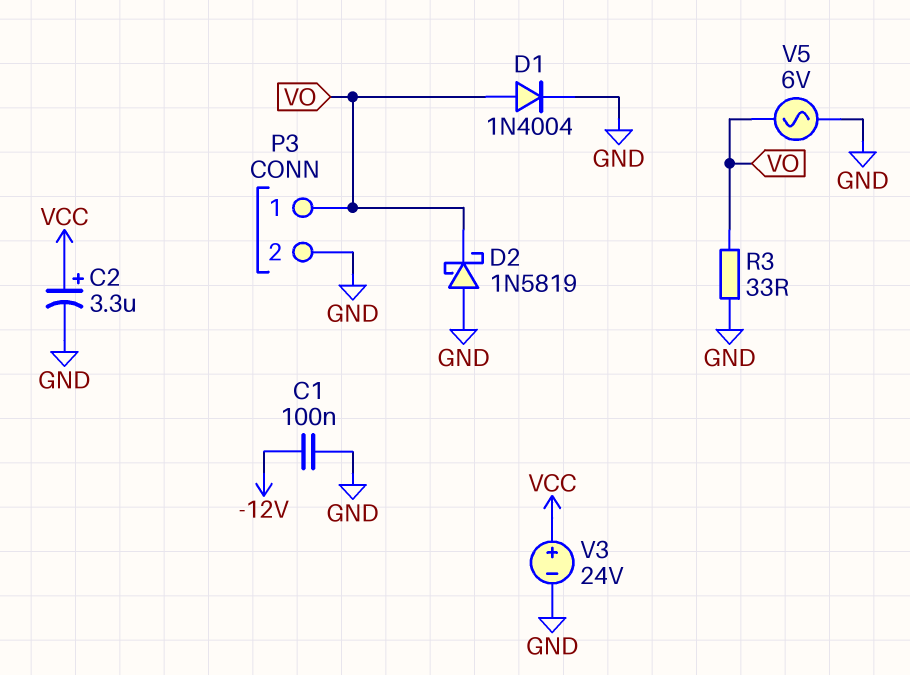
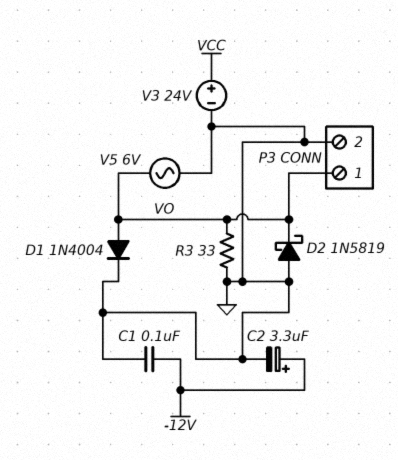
C2: 3.3uF (plus VCC, minus GND) -> 3.3uF (plus -12V, minus GND)

